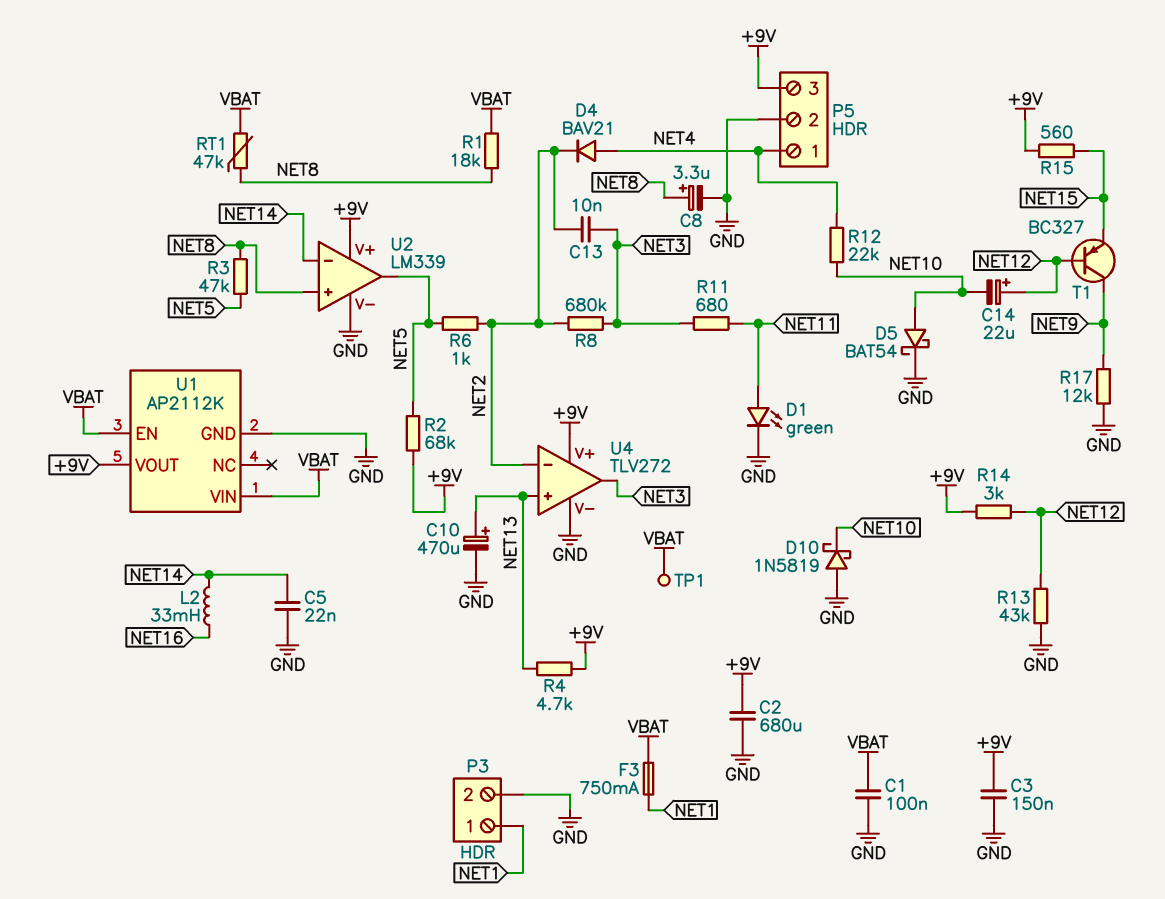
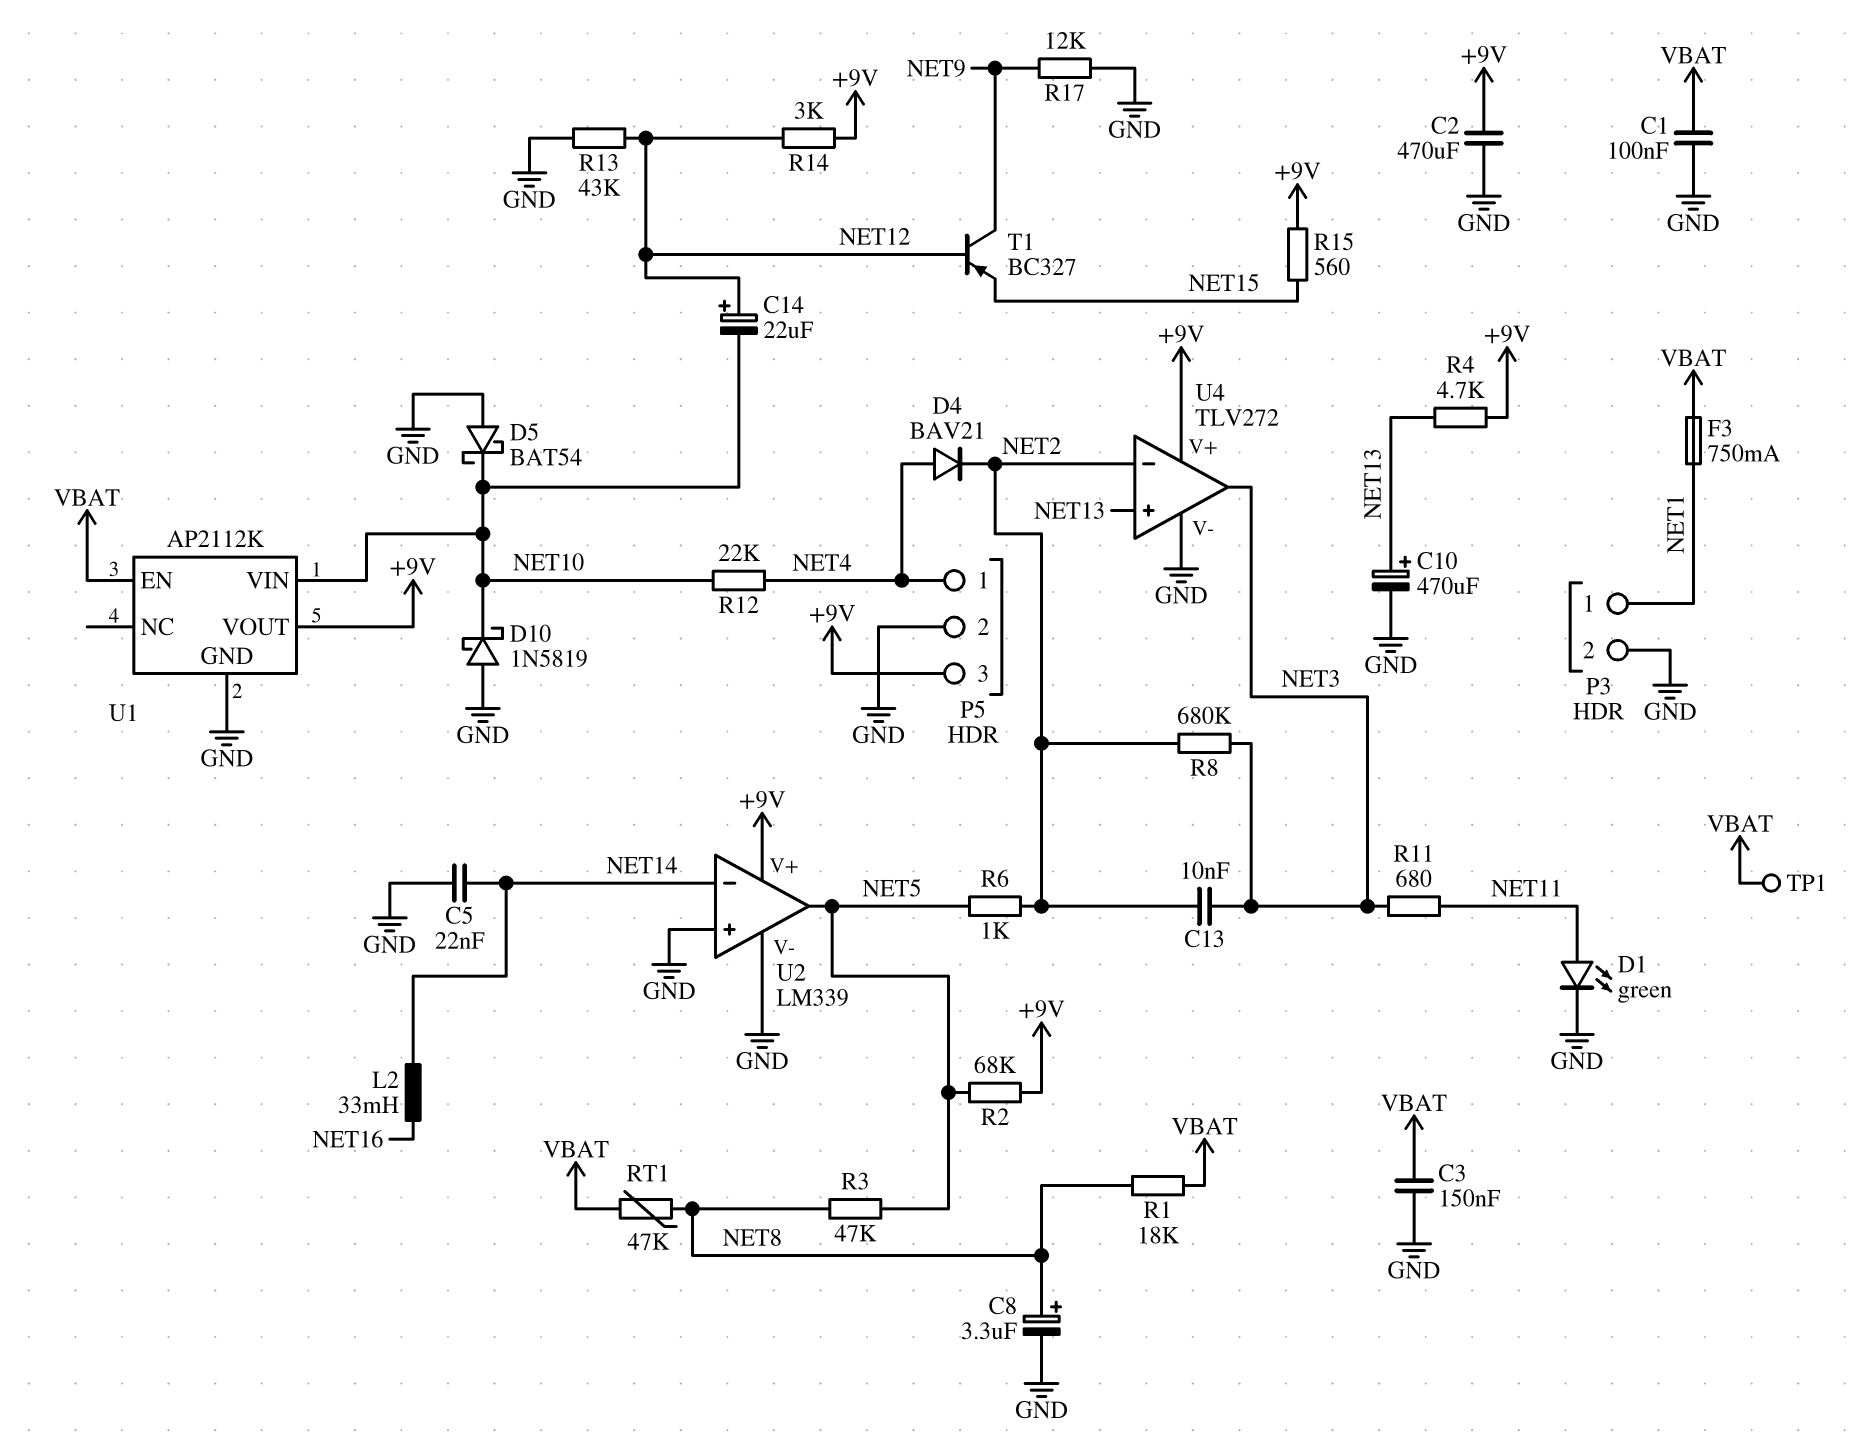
C2: 680uF (+9V, GND) -> 470uF (+9V, GND)
C3: 150nF (+9V, GND) -> 150nF (GND, VBAT)
D5: schottky BAT54 (A NET10, K GND) -> schottky BAT54 (A GND, K NET10)
U1 pin VIN: VBAT -> NET10
U2 pin in+: NET8 -> GND

